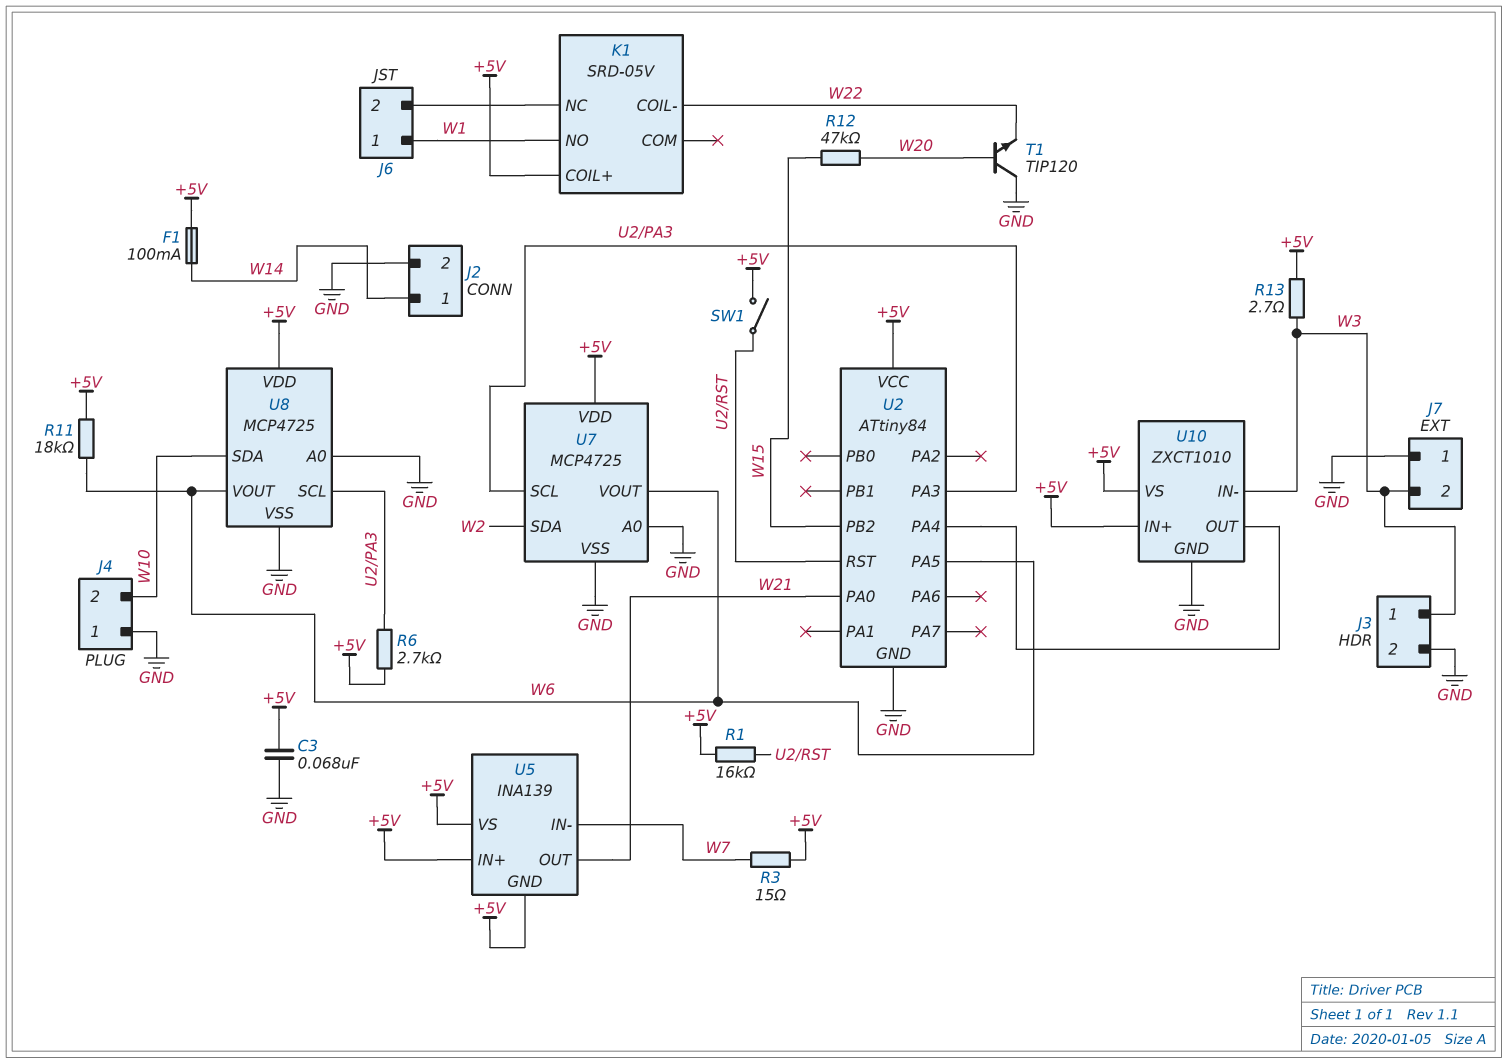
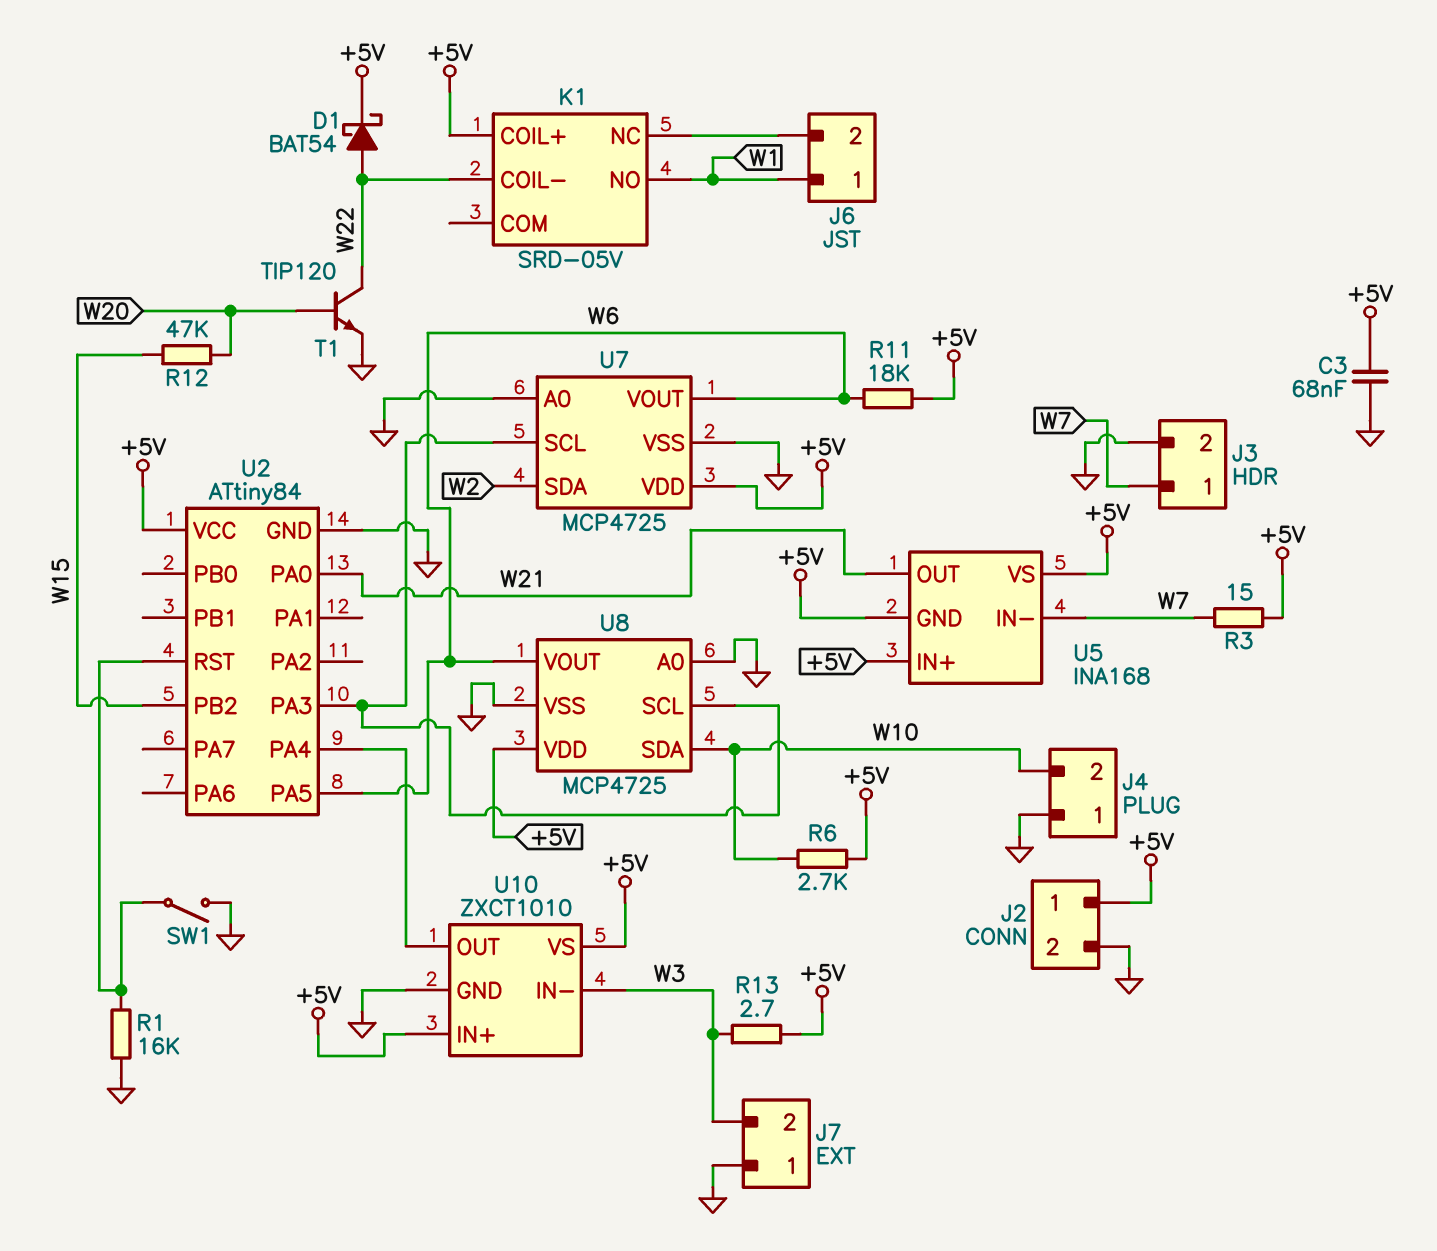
D1: none -> schottky BAT54 (A W22, K +5V)
F1: 100mA (+5V, W14) -> none
J2 pin 1: W14 -> +5V
J3 pin 1: W3 -> W7
R1: 16k (+5V, U2/RST) -> 16k (GND, U2/RST)
R6: 2.7k (+5V, U2/PA3) -> 2.7k (+5V, W10)
SW1: switch (+5V, U2/RST) -> switch (GND, U2/RST)
T1: NPN TIP120 (B W20, C GND, E W22) -> NPN TIP120 (B W20, C W22, E GND)
U5: INA139 -> INA168

